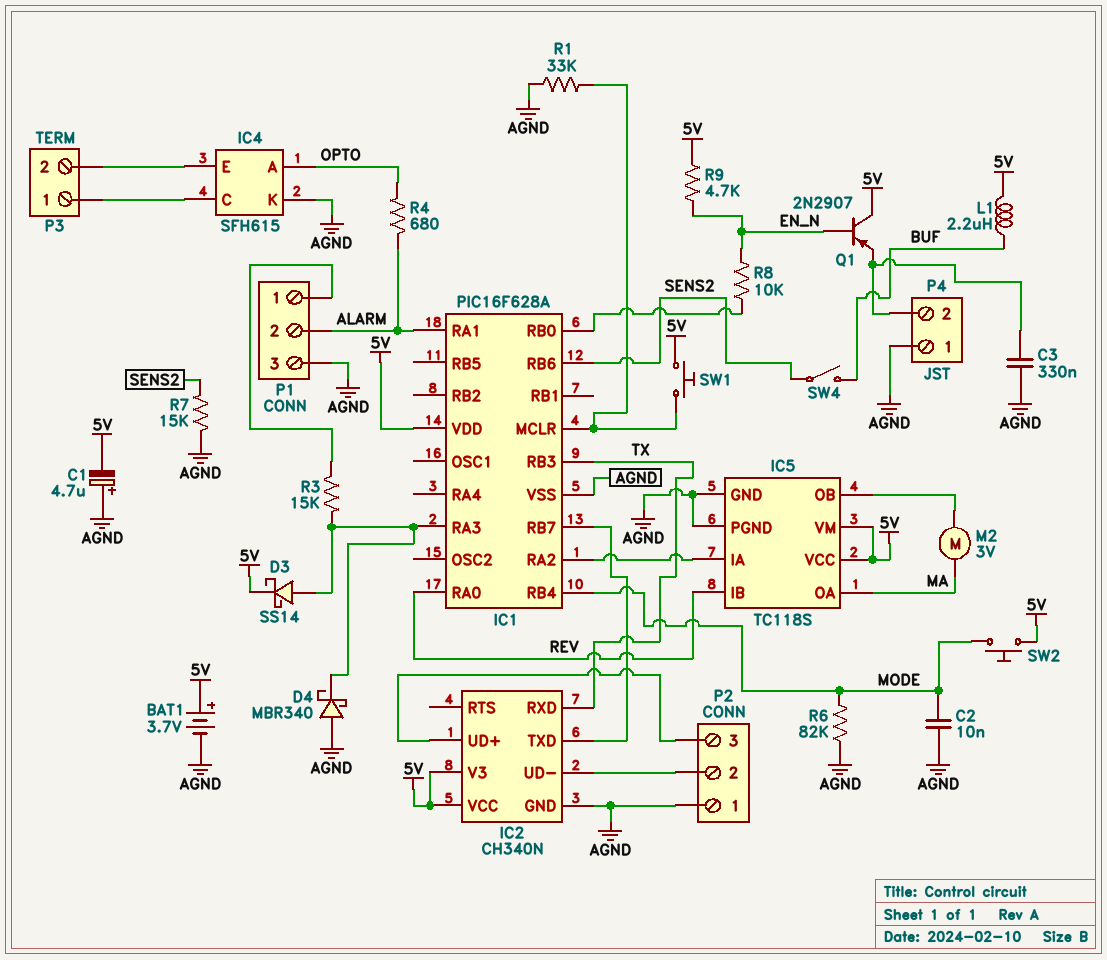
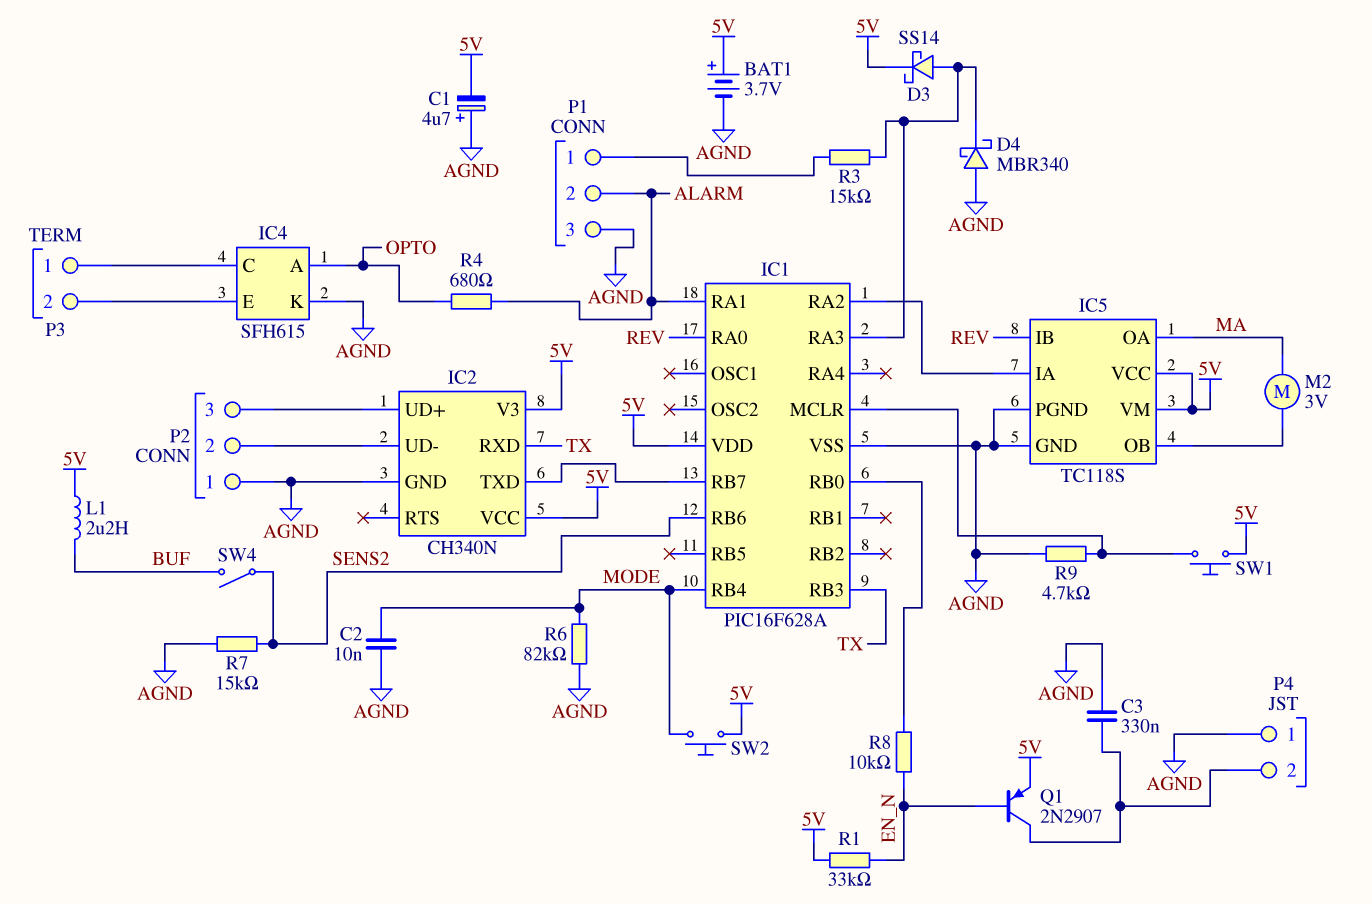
Q1: PNP 2N2907 (B EN_N, C 5V, E P4/2) -> PNP 2N2907 (B EN_N, C P4/2, E 5V)
R1: 33k (AGND, IC1/MCLR) -> 33k (5V, EN_N)
R9: 4.7k (5V, EN_N) -> 4.7k (AGND, IC1/MCLR)

